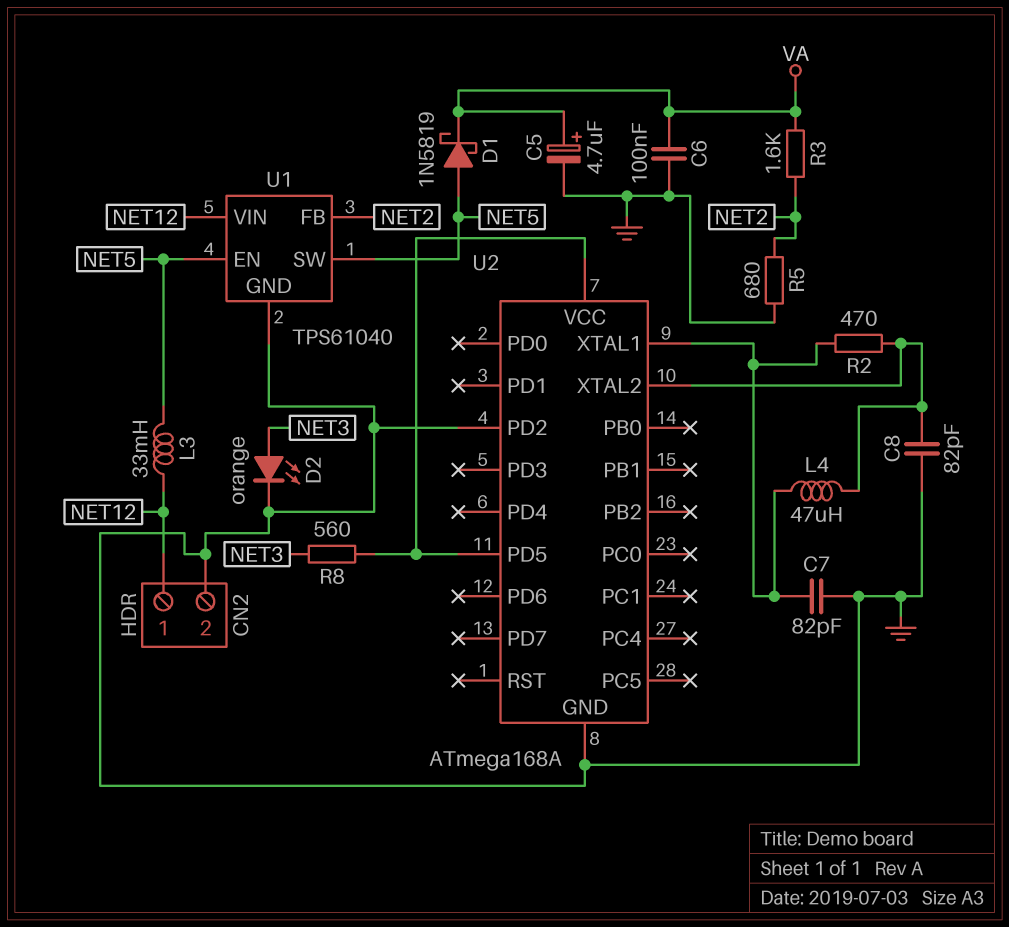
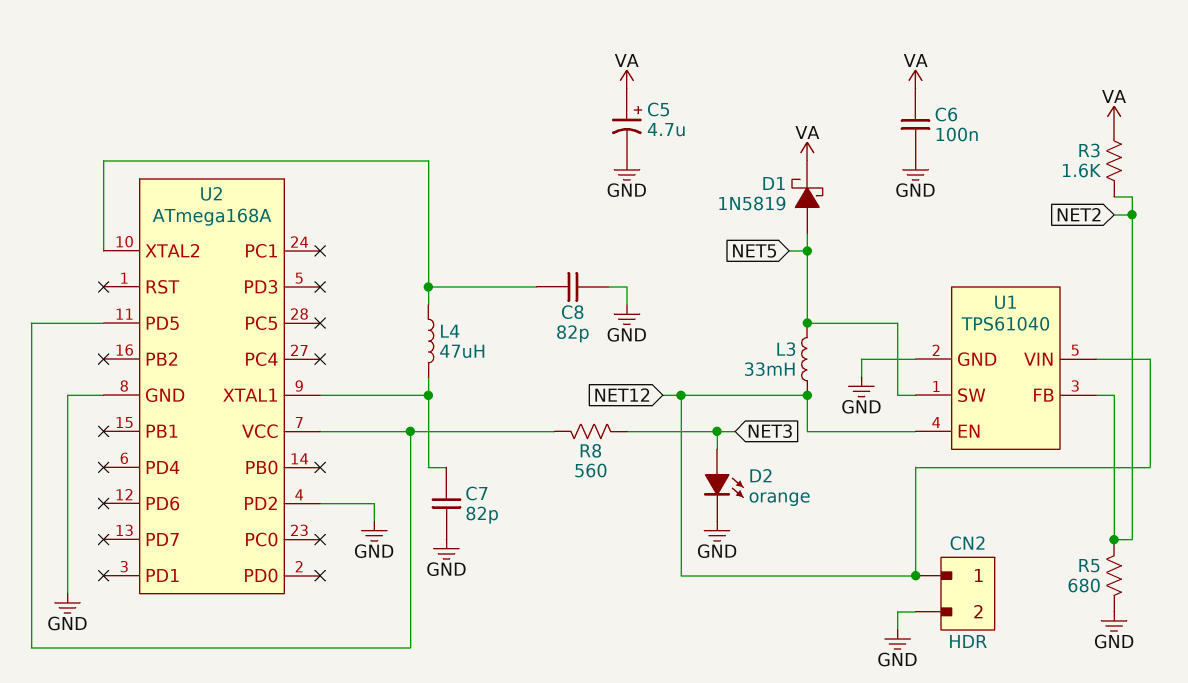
R2: 470 (U2/XTAL1, U2/XTAL2) -> none
U1 pin EN: NET5 -> NET12

